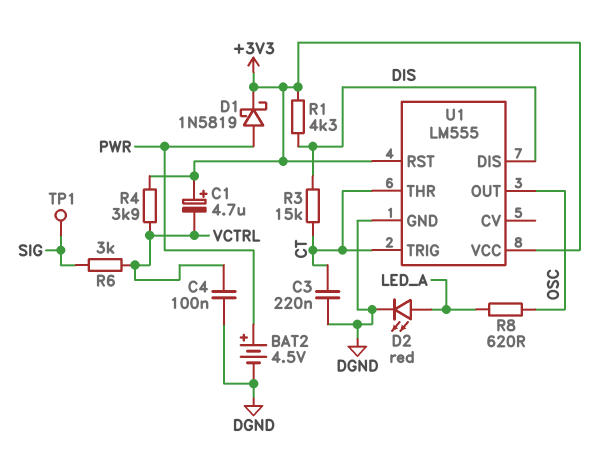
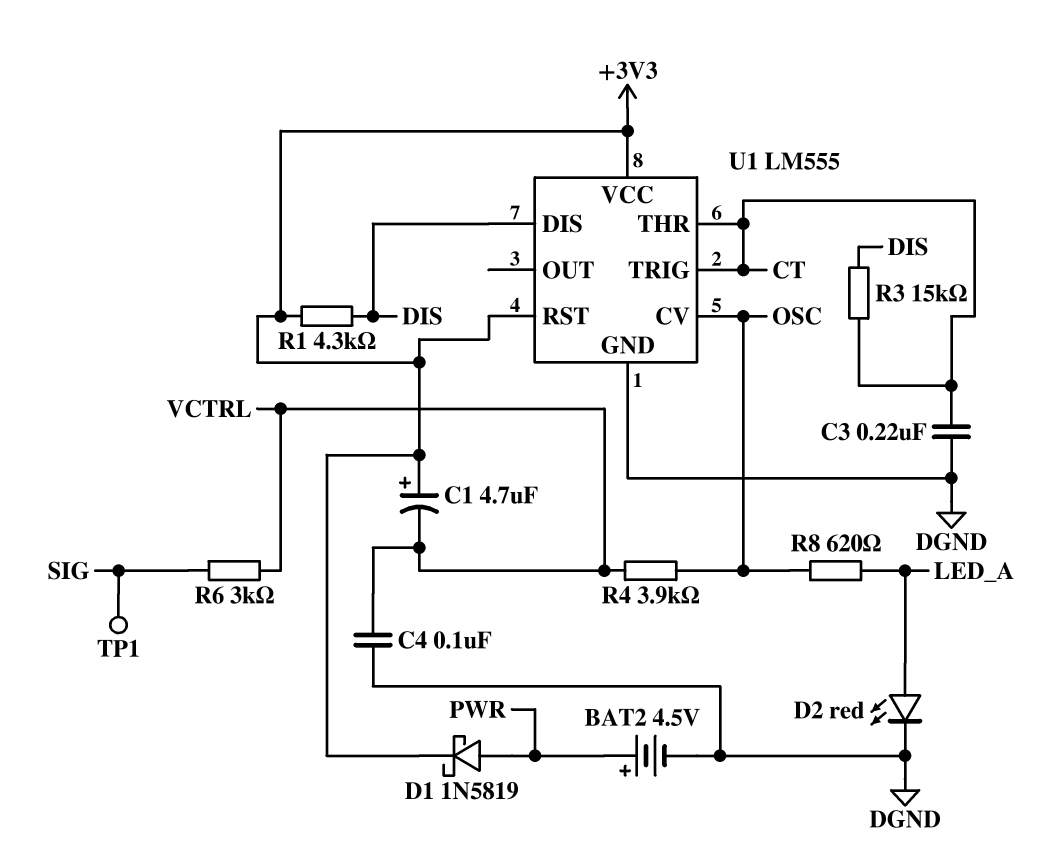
R4: 3.9k (+3V3, VCTRL) -> 3.9k (OSC, VCTRL)
U1 pin CV: none -> OSC
U1 pin OUT: OSC -> none

